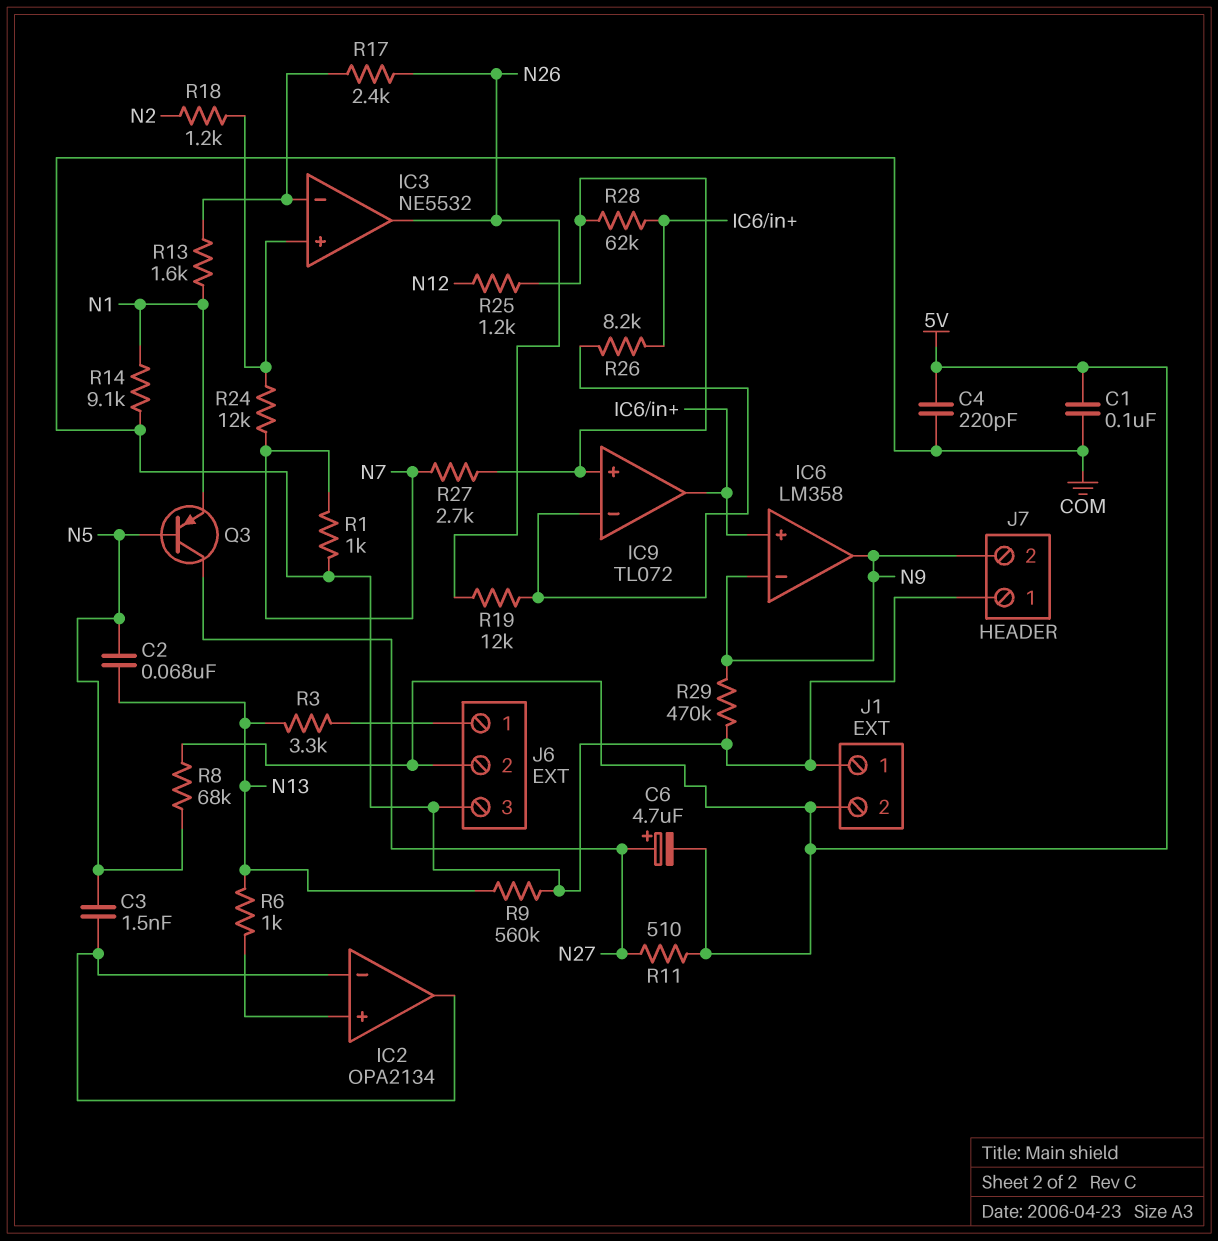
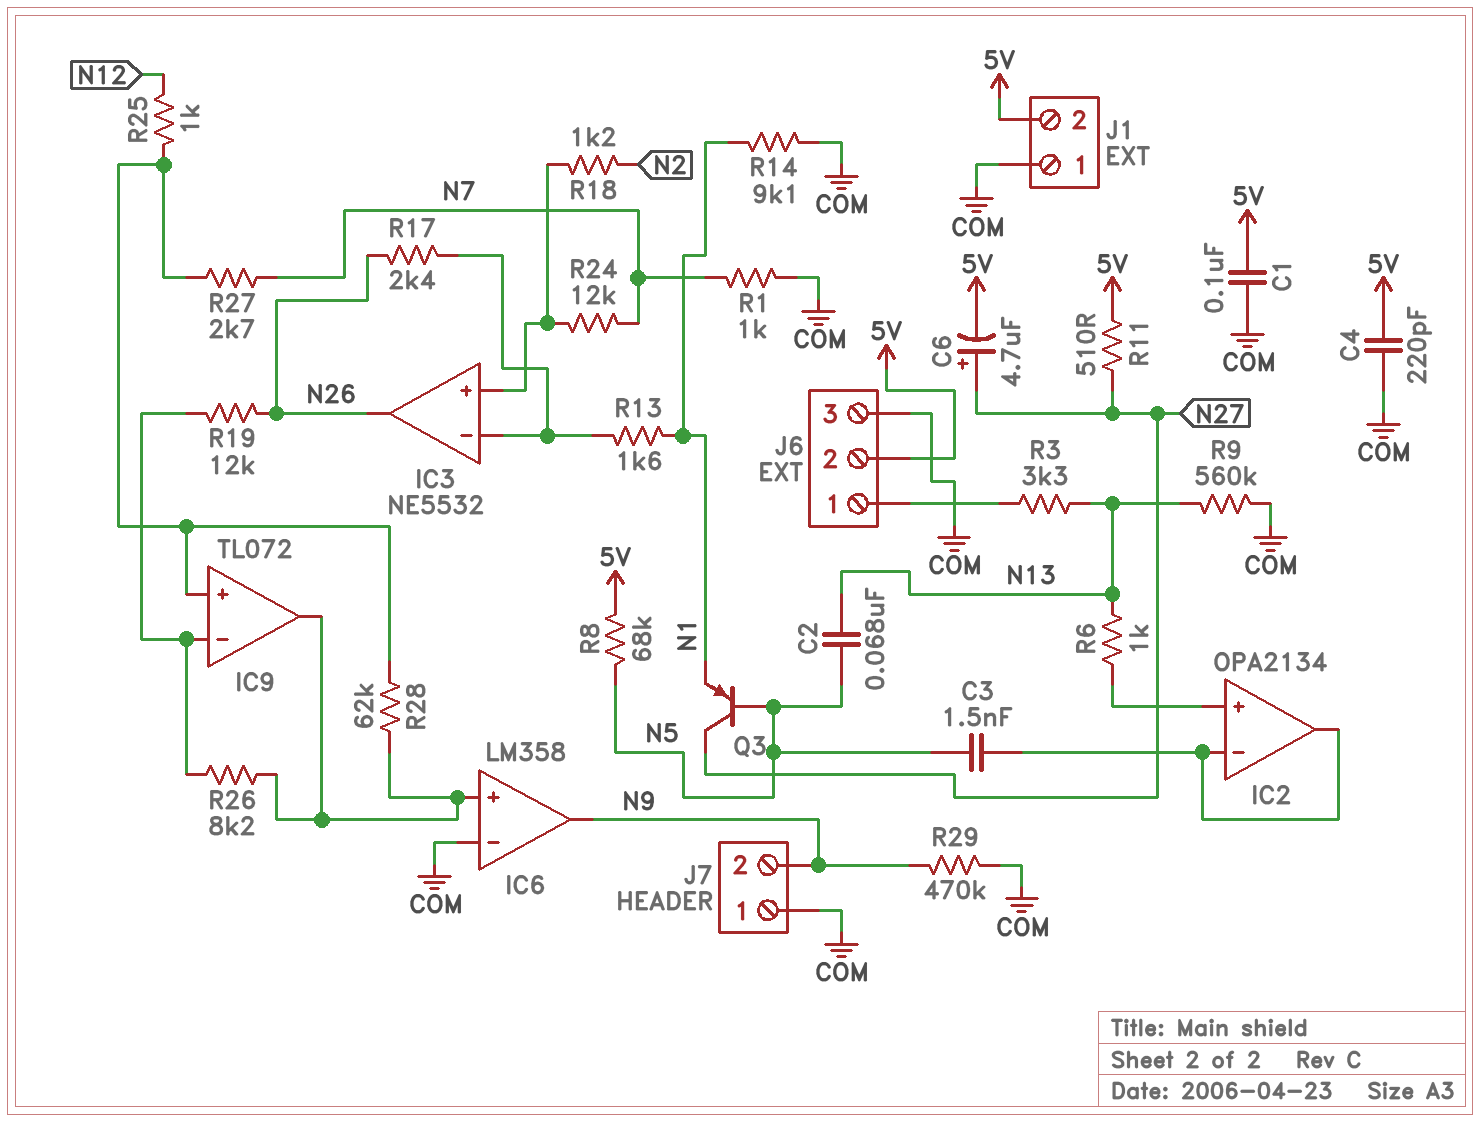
IC6 pin in-: N9 -> COM
R25: 1.2k (IC9/in+, N12) -> 1k (IC9/in+, N12)

